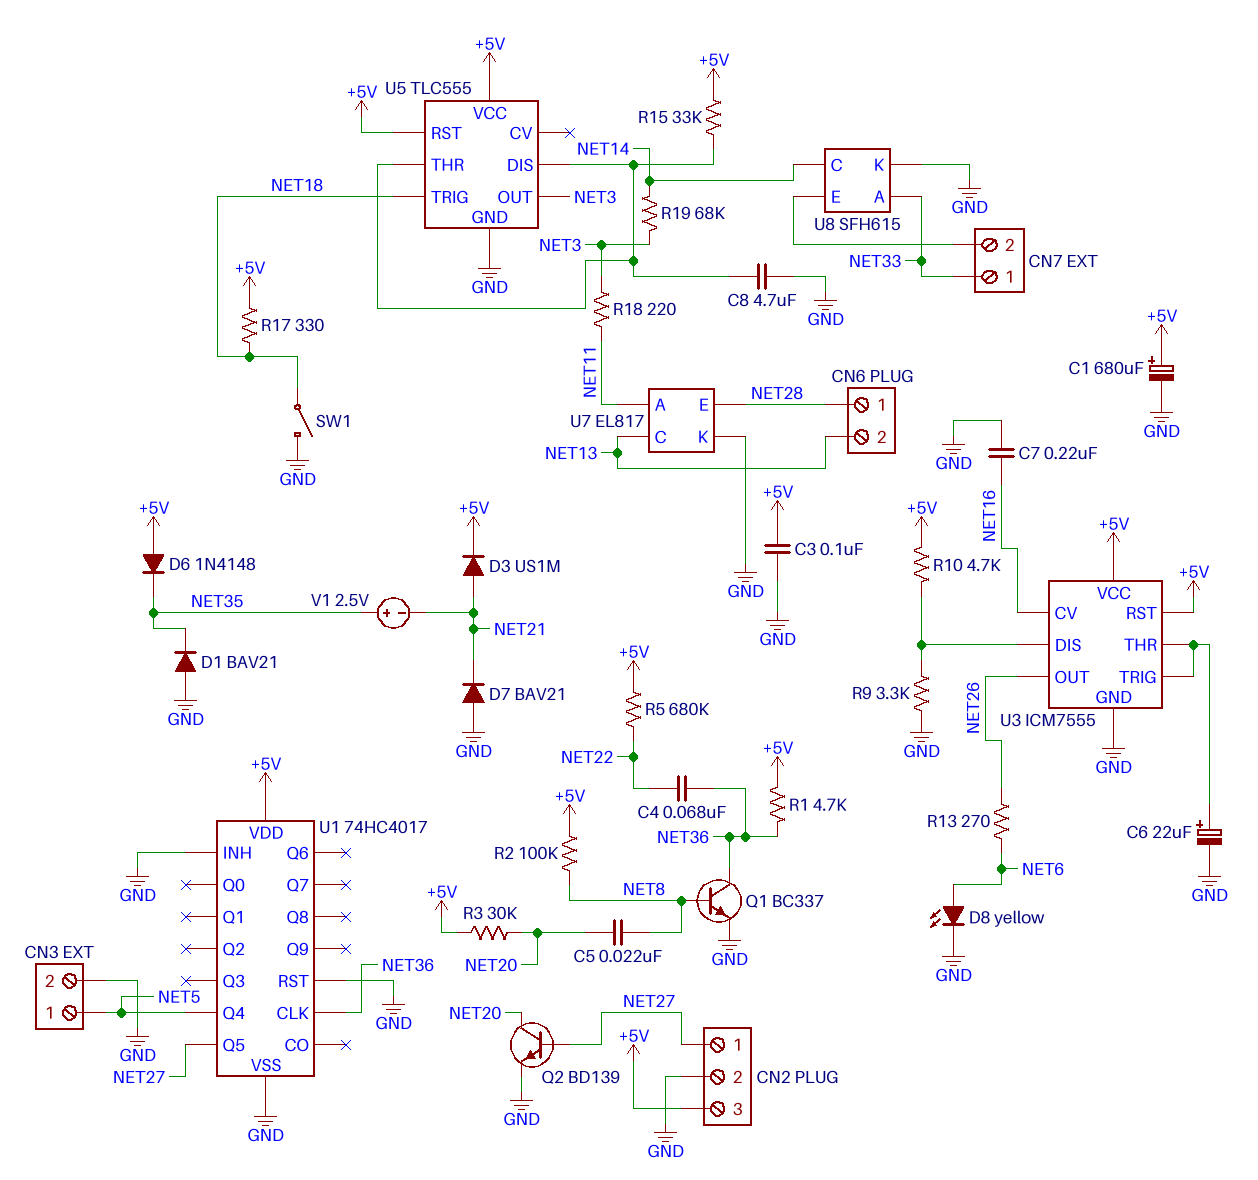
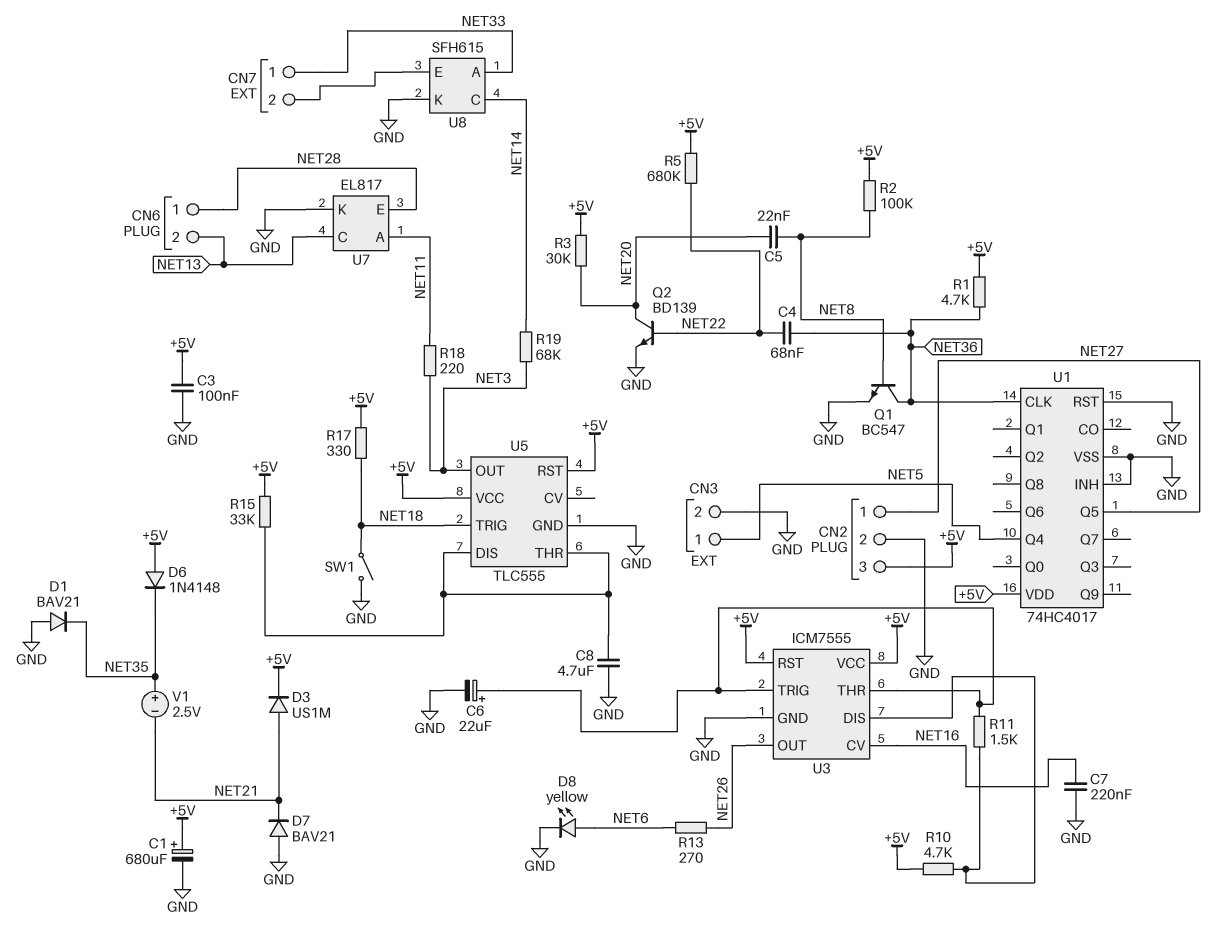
Q1: NPN BC337 (B NET8, C NET36, E GND) -> NPN BC547 (B NET8, C NET36, E GND)
Q2: NPN BD139 (B NET27, C NET20, E GND) -> NPN BD139 (B NET22, C NET20, E GND)
R9: 3.3k (GND, U3/DIS) -> none
R11: none -> 1.5k (U3/DIS, U3/THR)

